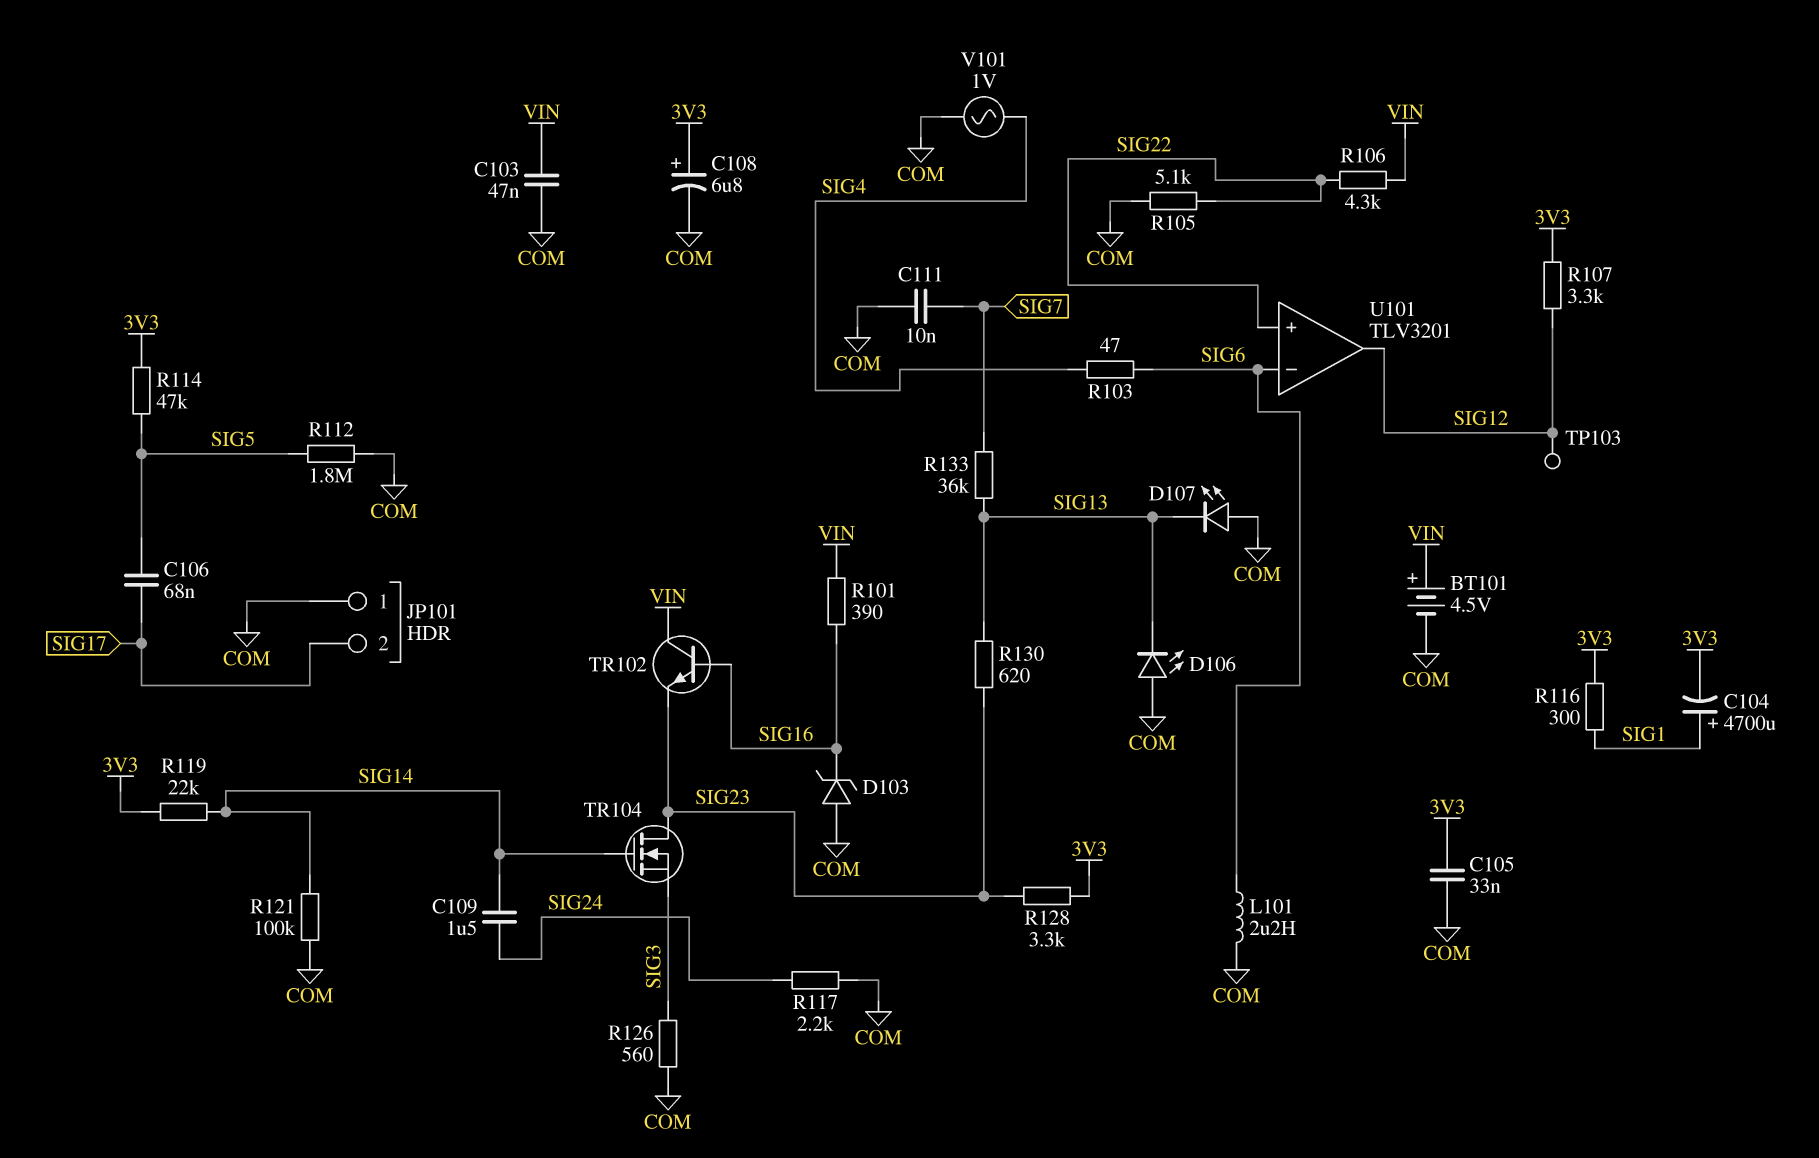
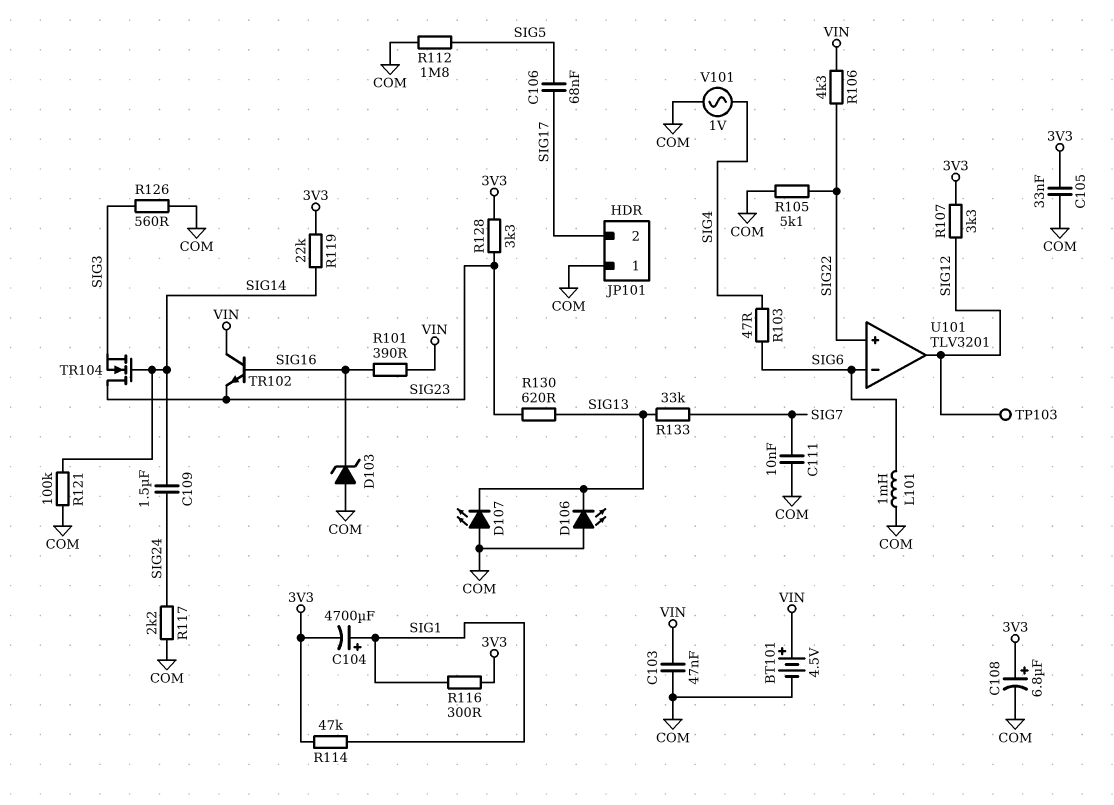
L101: 2.2uH (COM, SIG6) -> 1mH (COM, SIG6)
R114: 47k (3V3, SIG5) -> 47k (3V3, SIG1)
R133: 36k (SIG7, SIG13) -> 33k (SIG7, SIG13)

